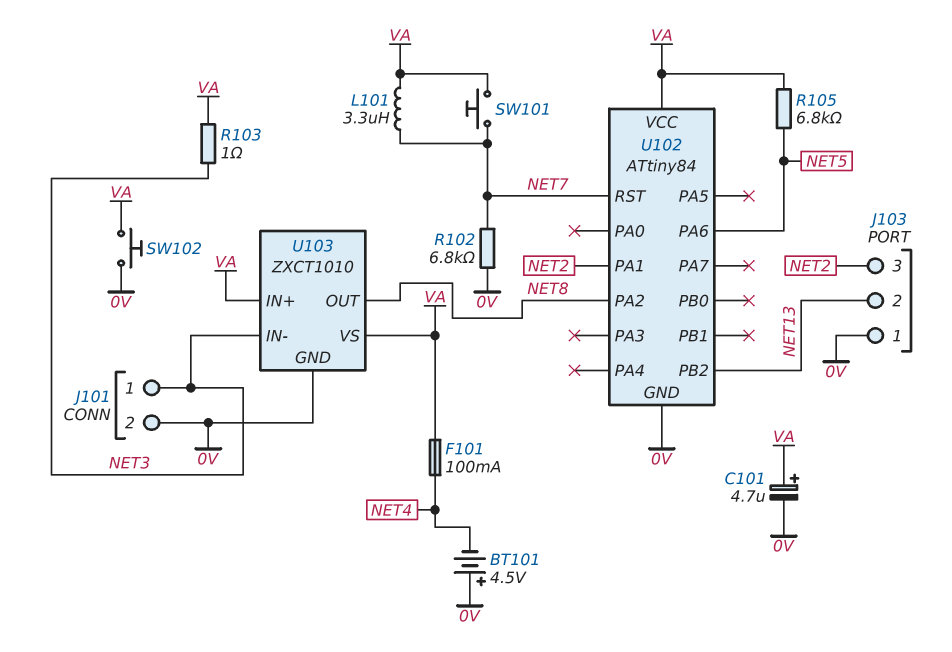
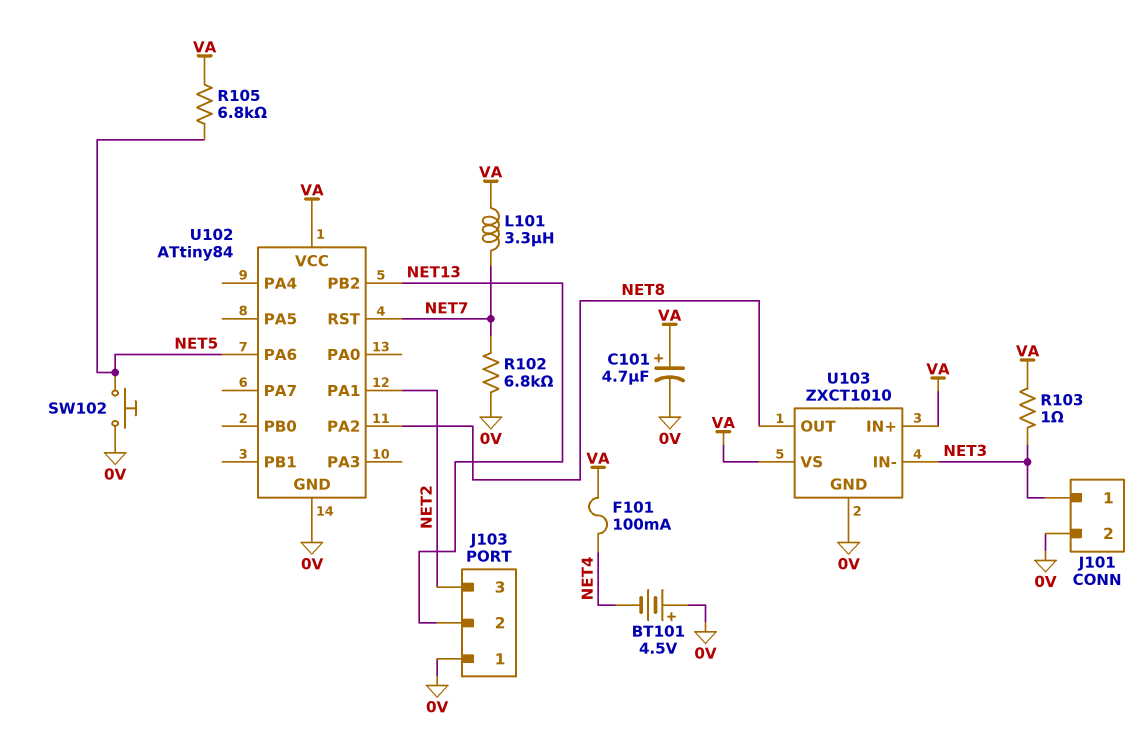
SW101: button (NET7, VA) -> none
SW102: button (0V, VA) -> button (0V, NET5)

